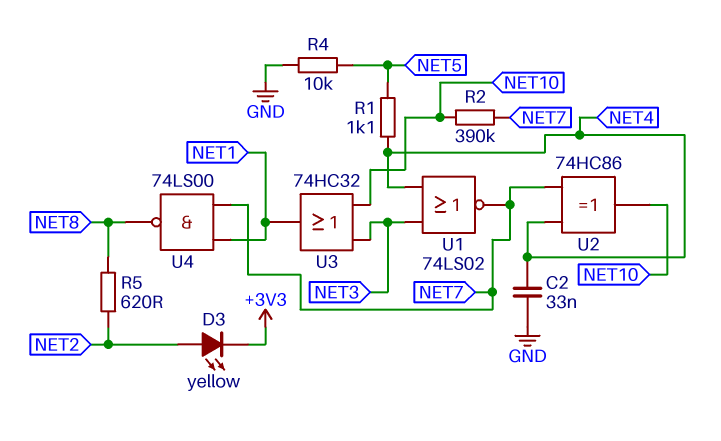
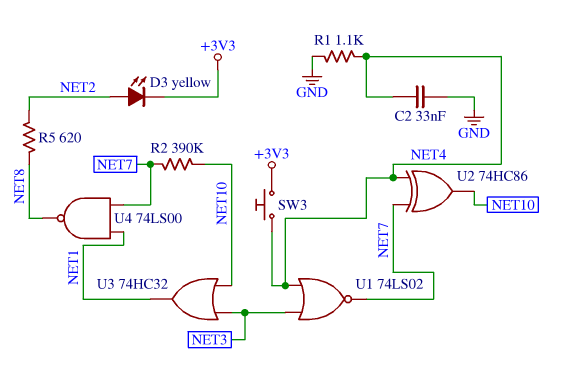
R1: 1.1k (NET4, NET5) -> 1.1k (GND, NET4)
R4: 10k (GND, NET5) -> none
SW3: none -> button (+3V3, NET4)

